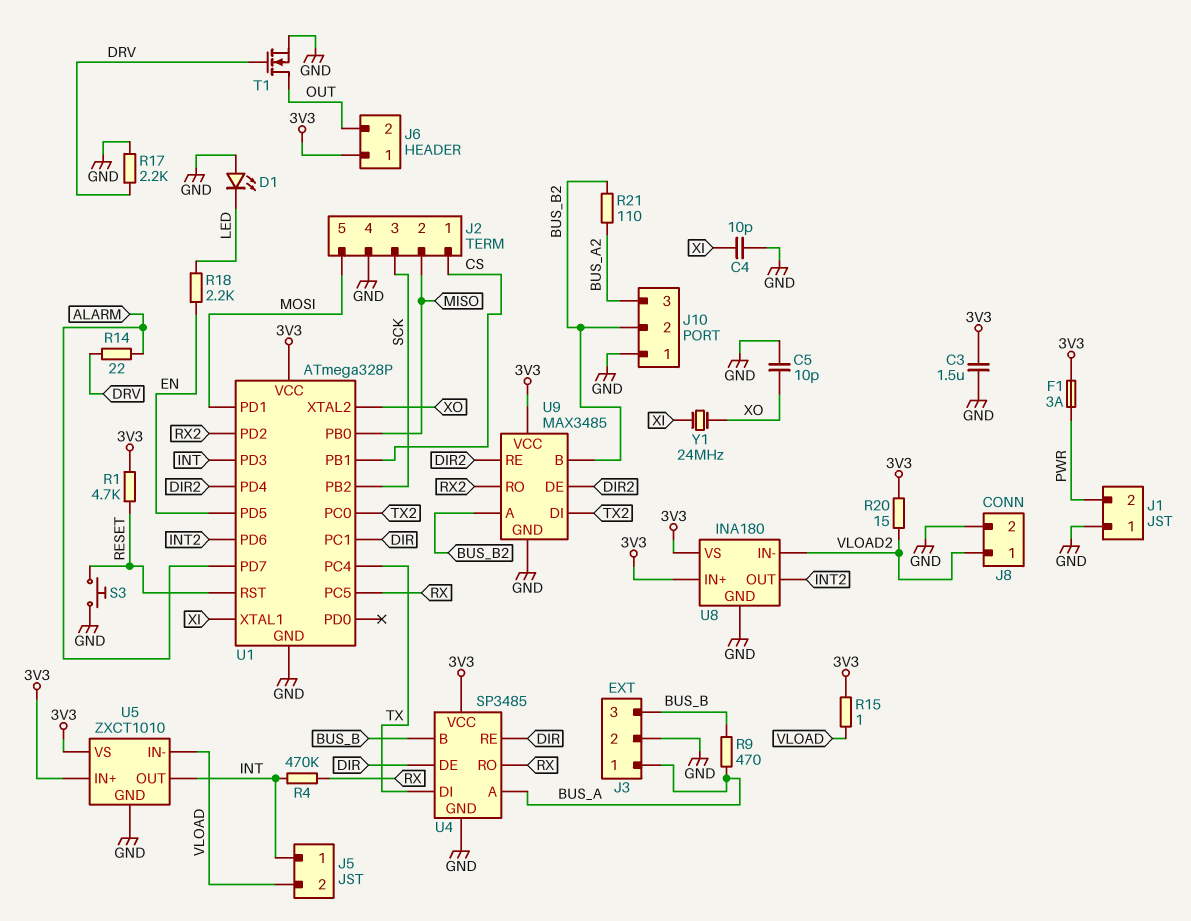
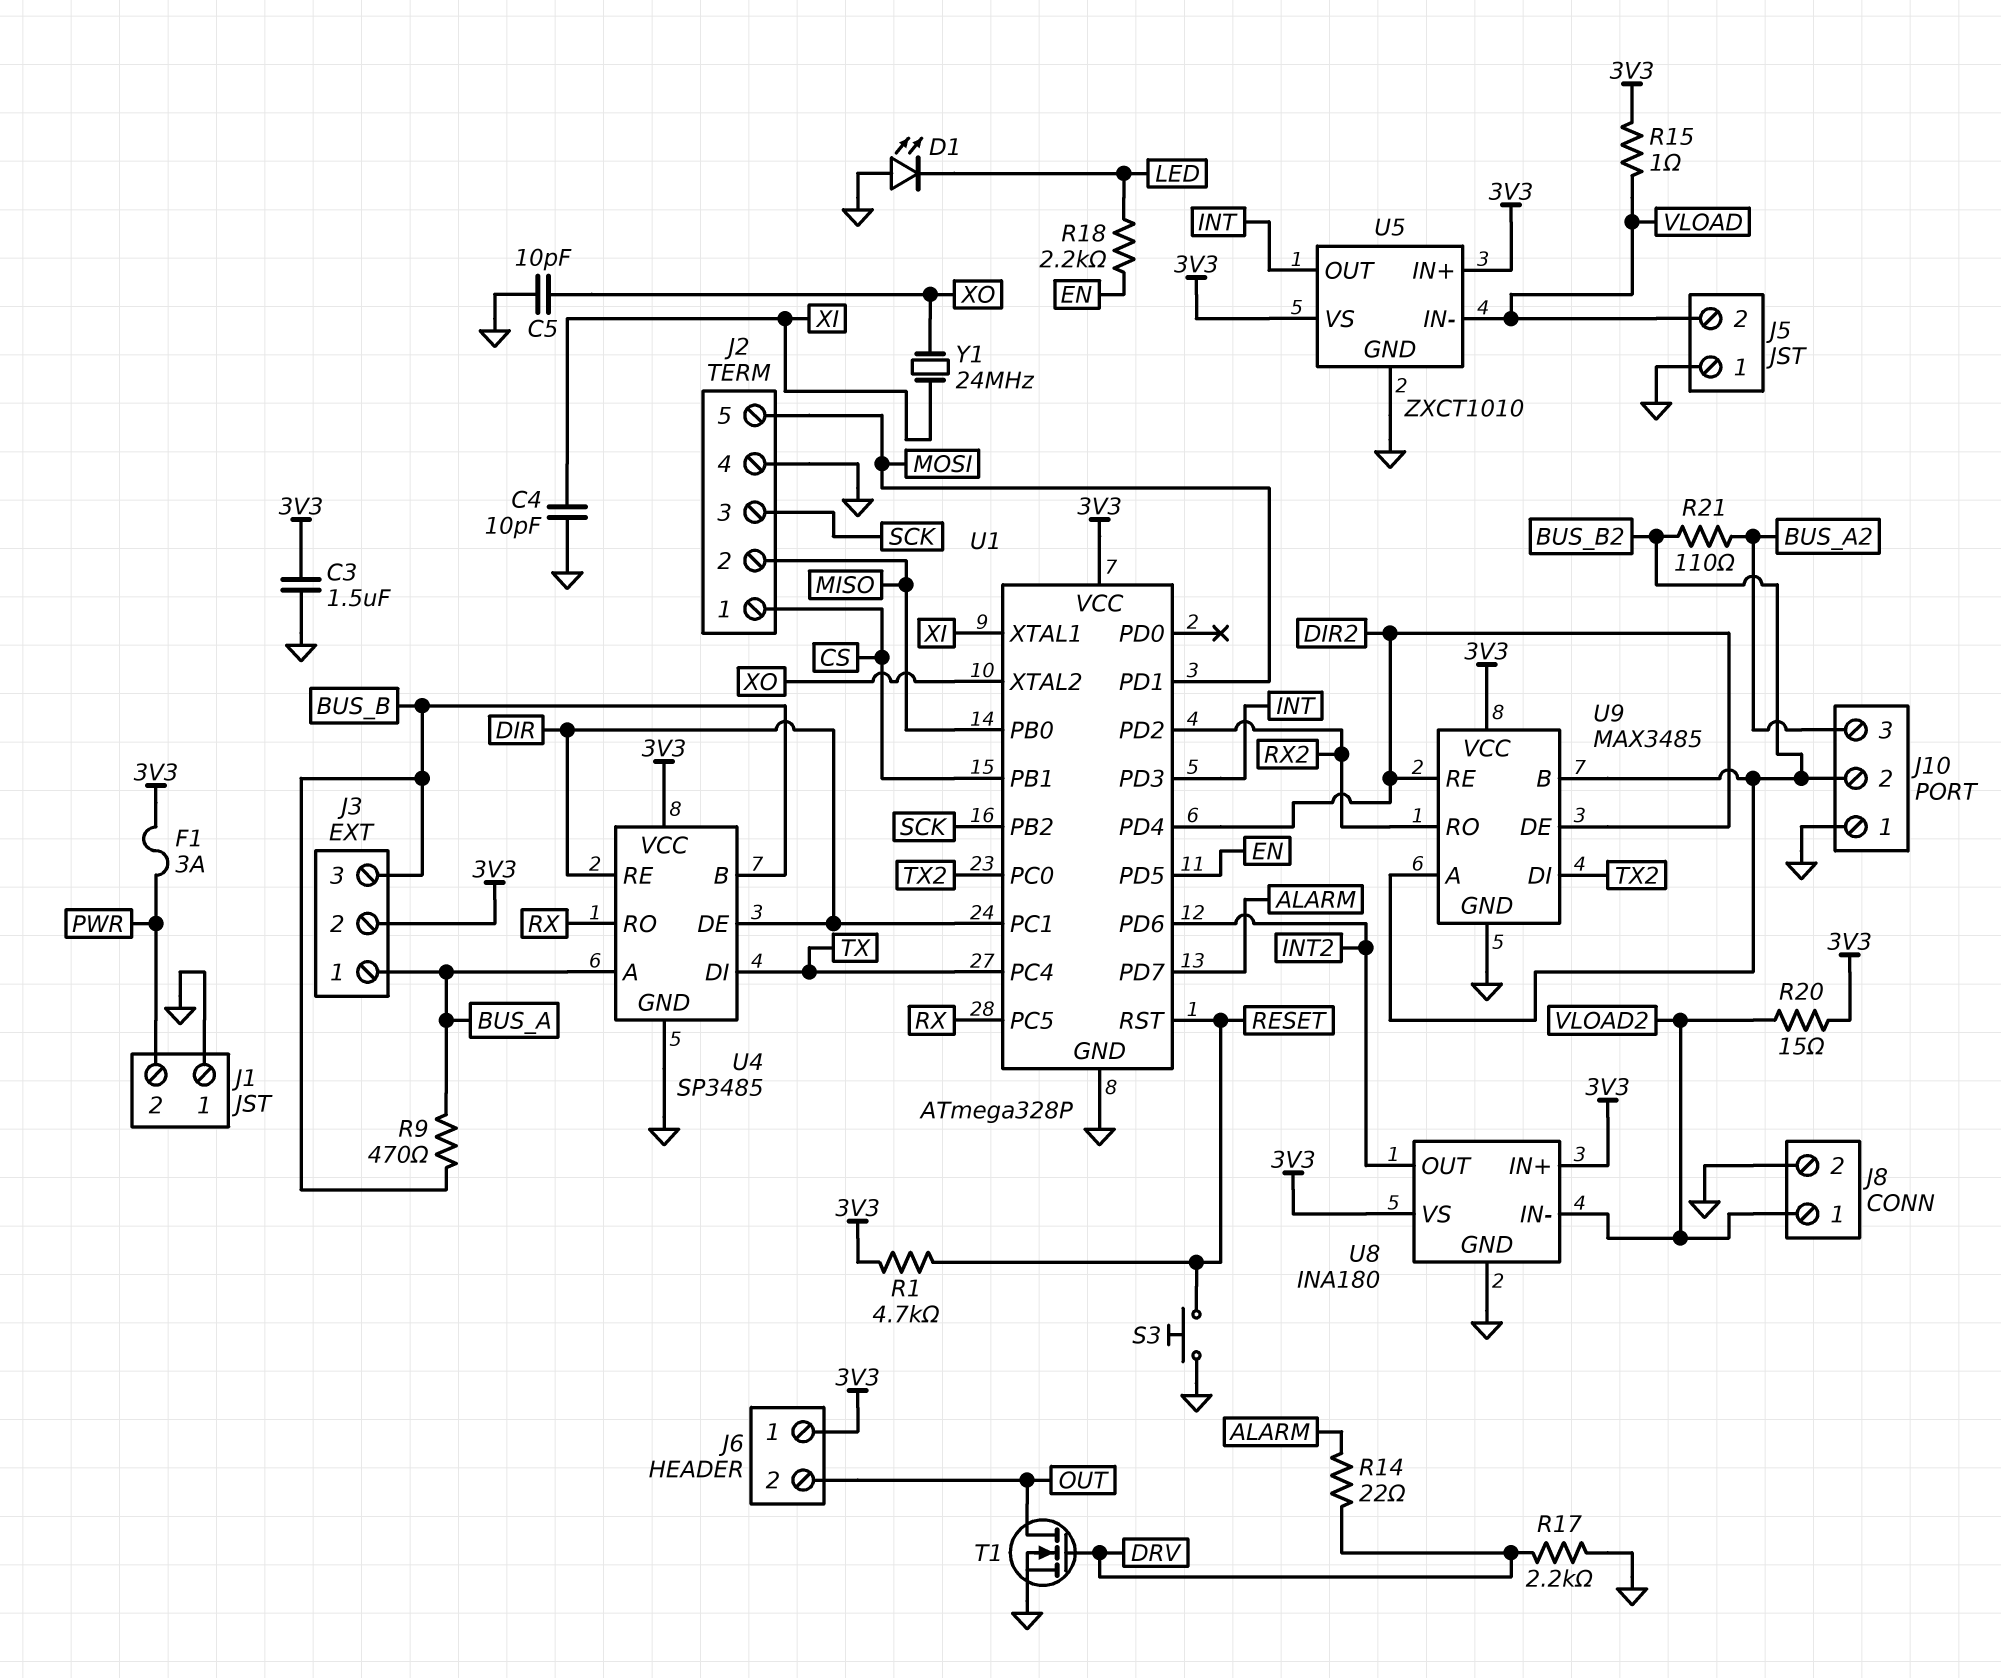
J3 pin 2: GND -> 3V3
J5 pin 1: INT -> GND
R4: 470k (INT, RX) -> none

